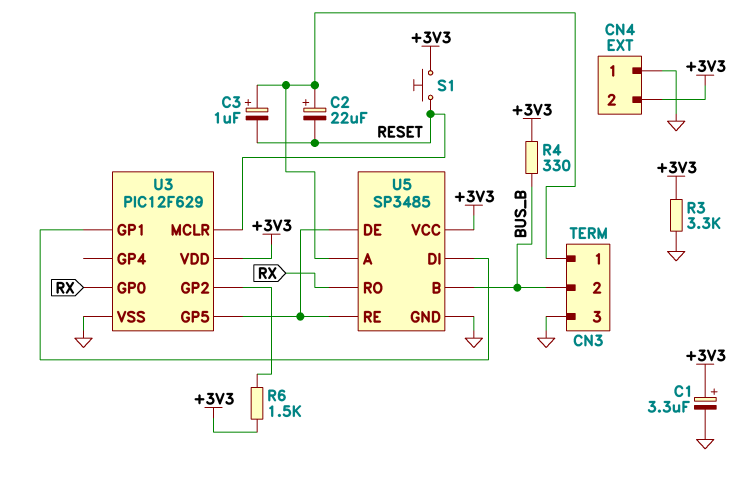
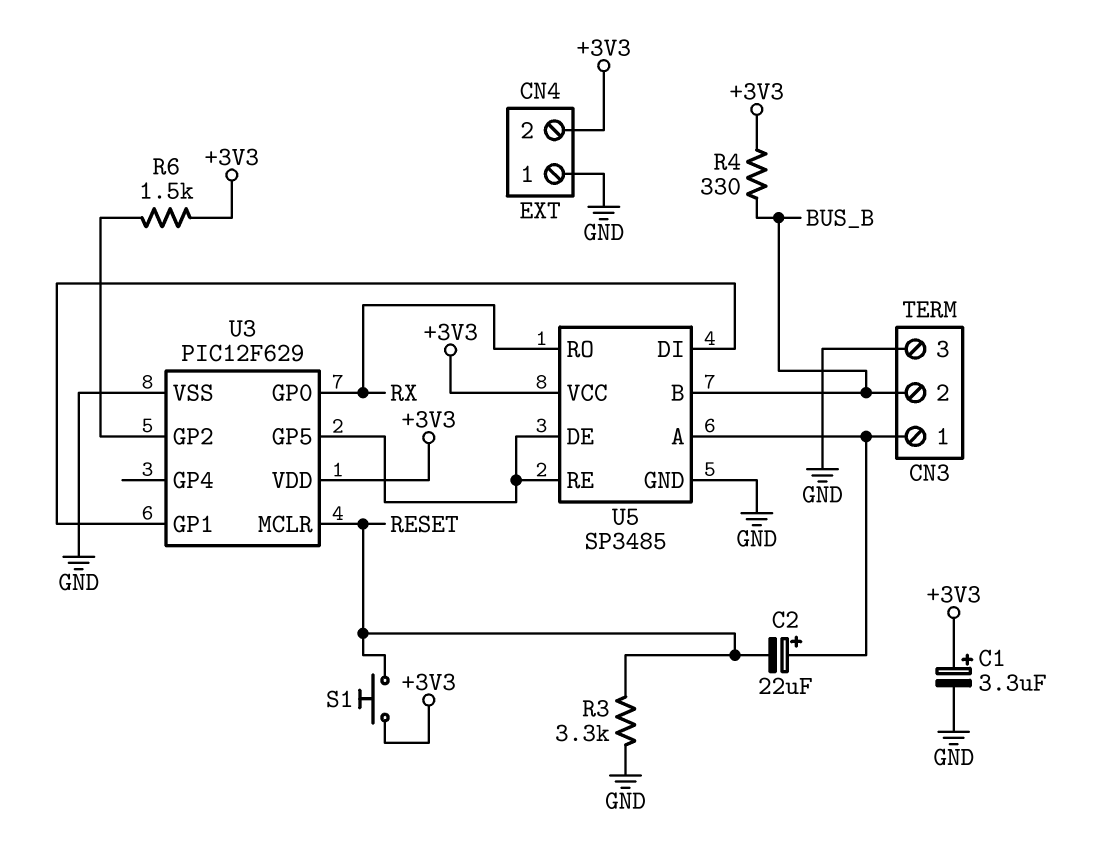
C3: 1uF (plus CN3/1, minus RESET) -> none
R3: 3.3k (+3V3, GND) -> 3.3k (GND, RESET)

